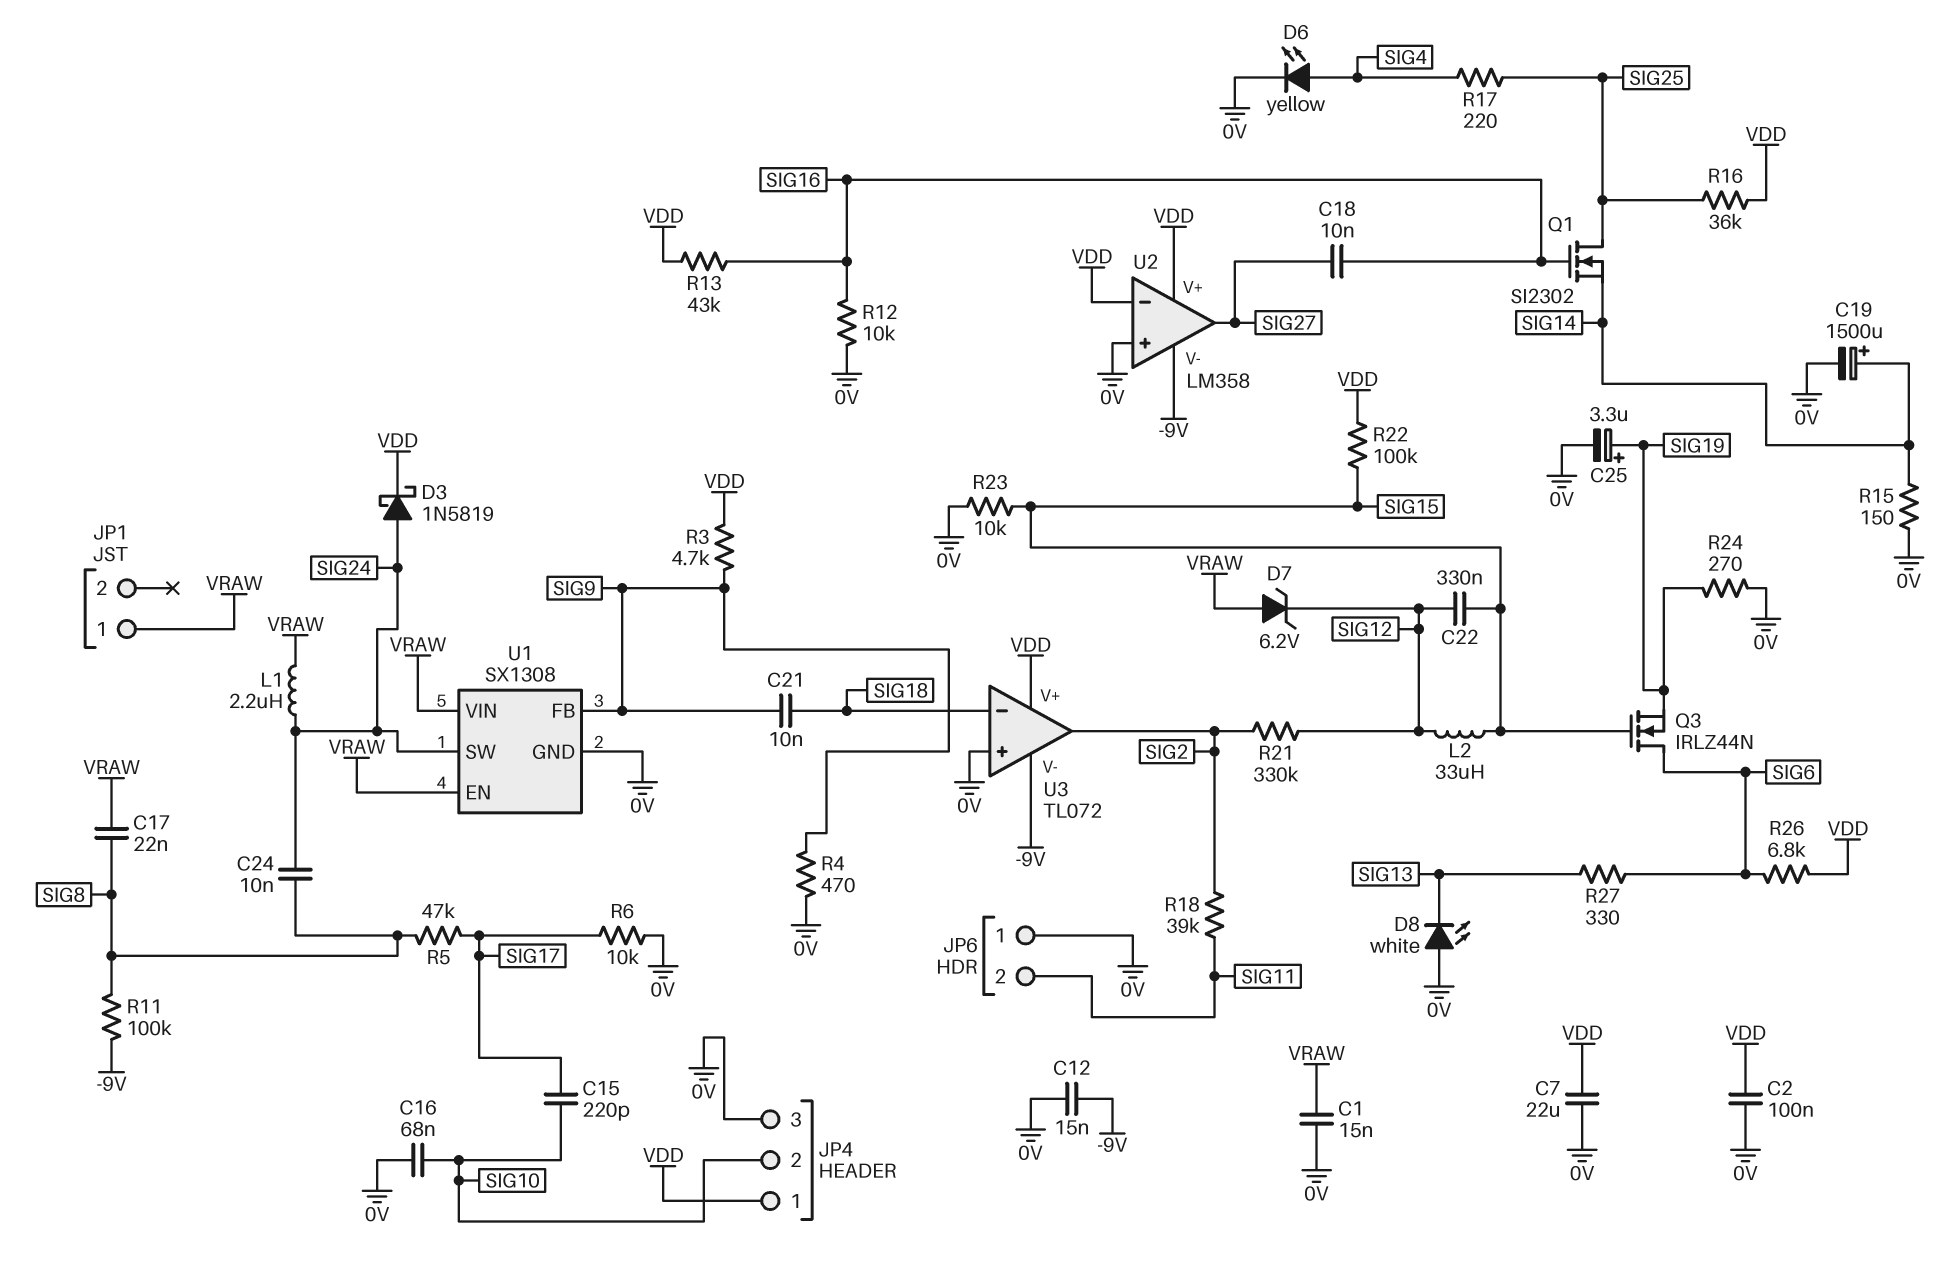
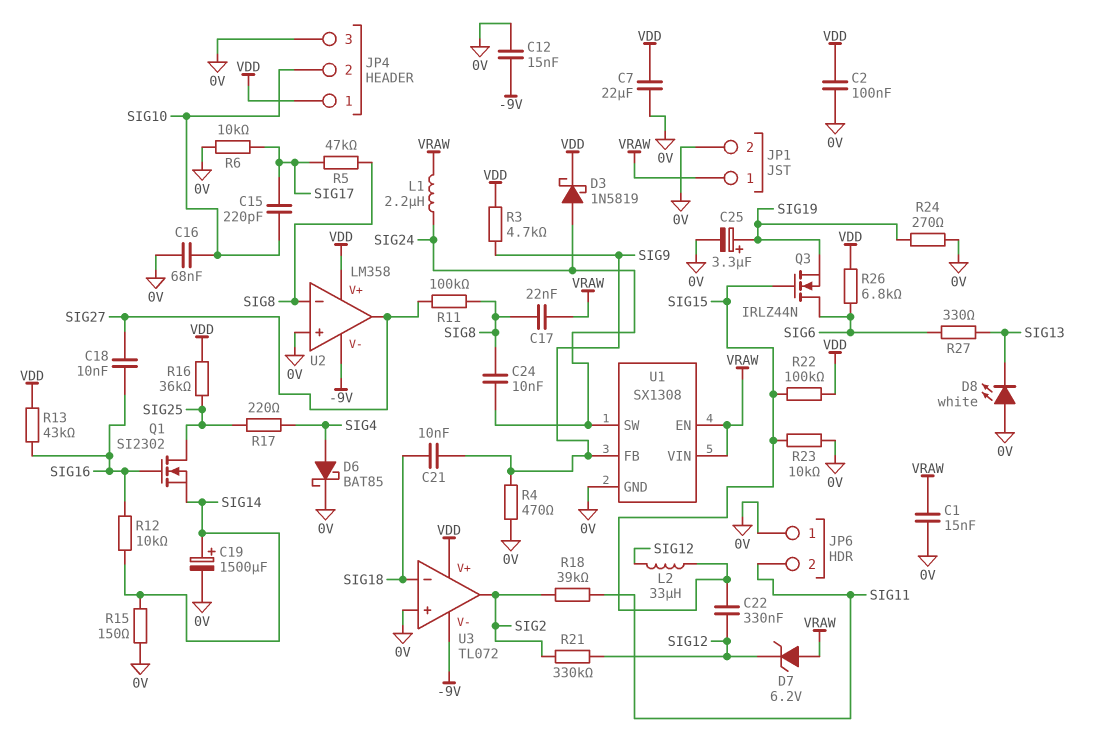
D6: LED yellow (A SIG4, K 0V) -> schottky BAT85 (A SIG4, K 0V)
JP1 pin 2: none -> 0V
R11: 100k (-9V, SIG8) -> 100k (SIG8, SIG27)
R12: 10k (0V, SIG16) -> 10k (SIG14, SIG16)
U2 pin in-: VDD -> SIG8

